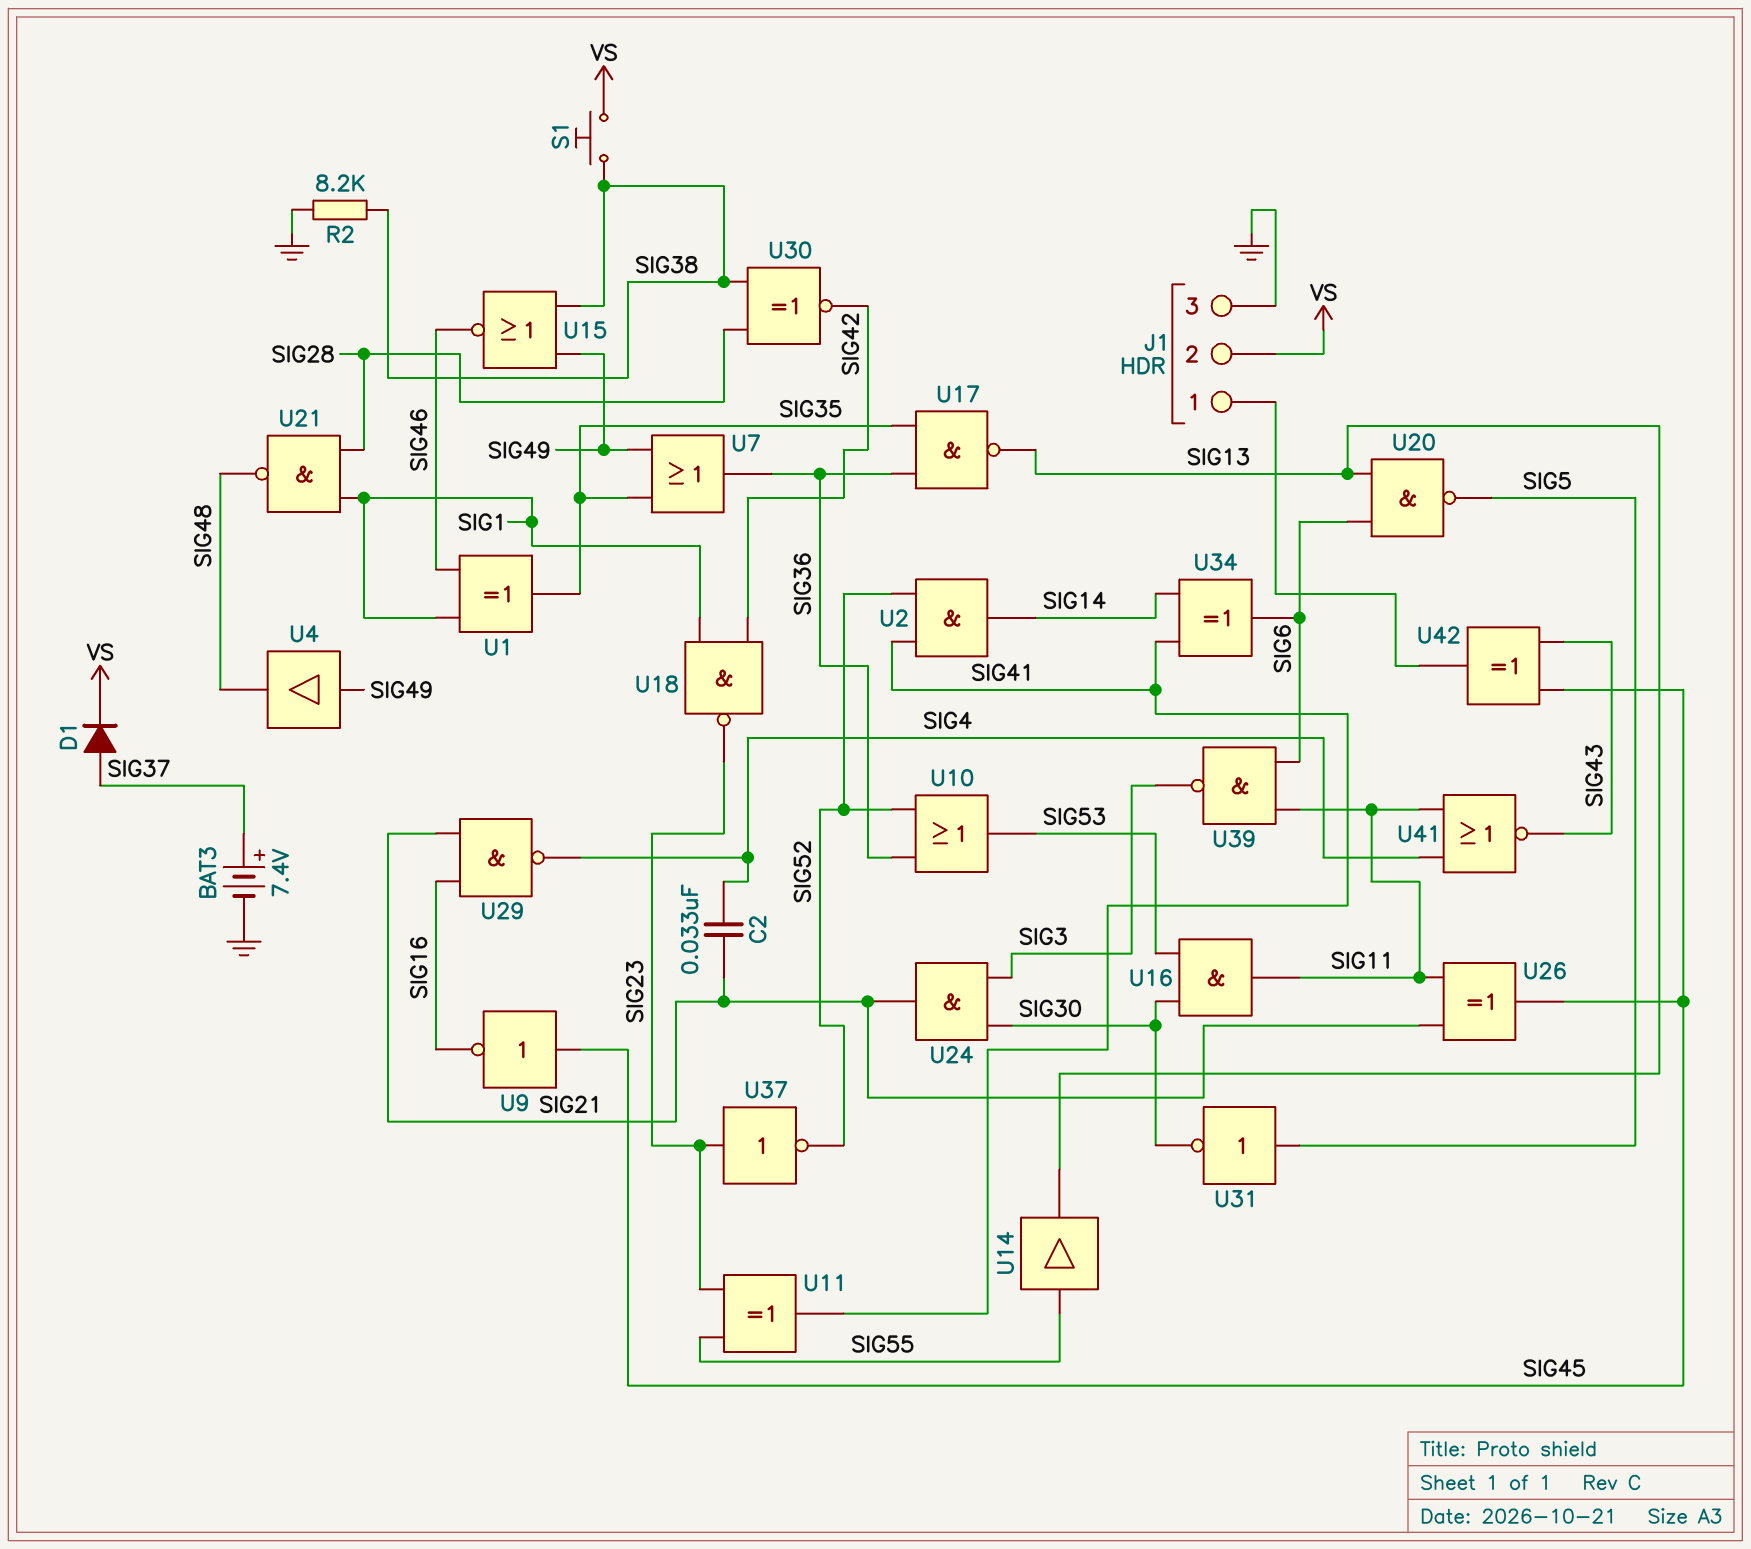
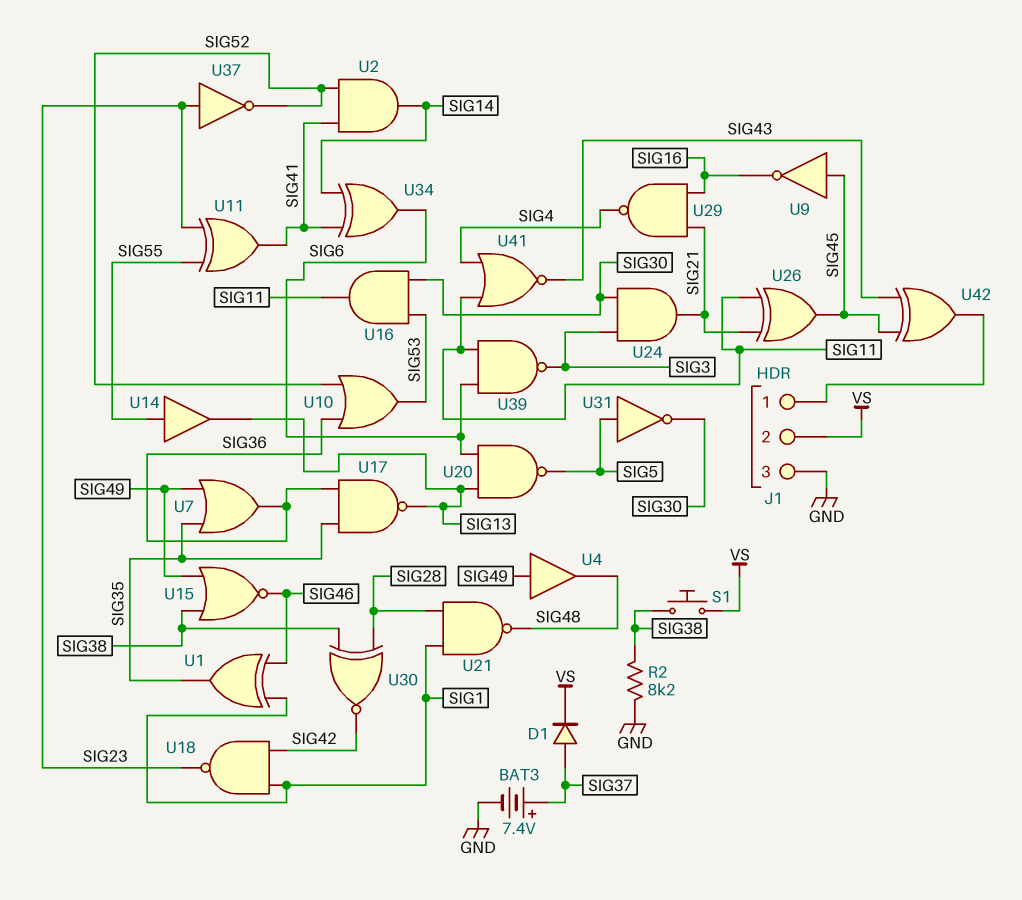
C2: 33nF (SIG4, SIG21) -> none

